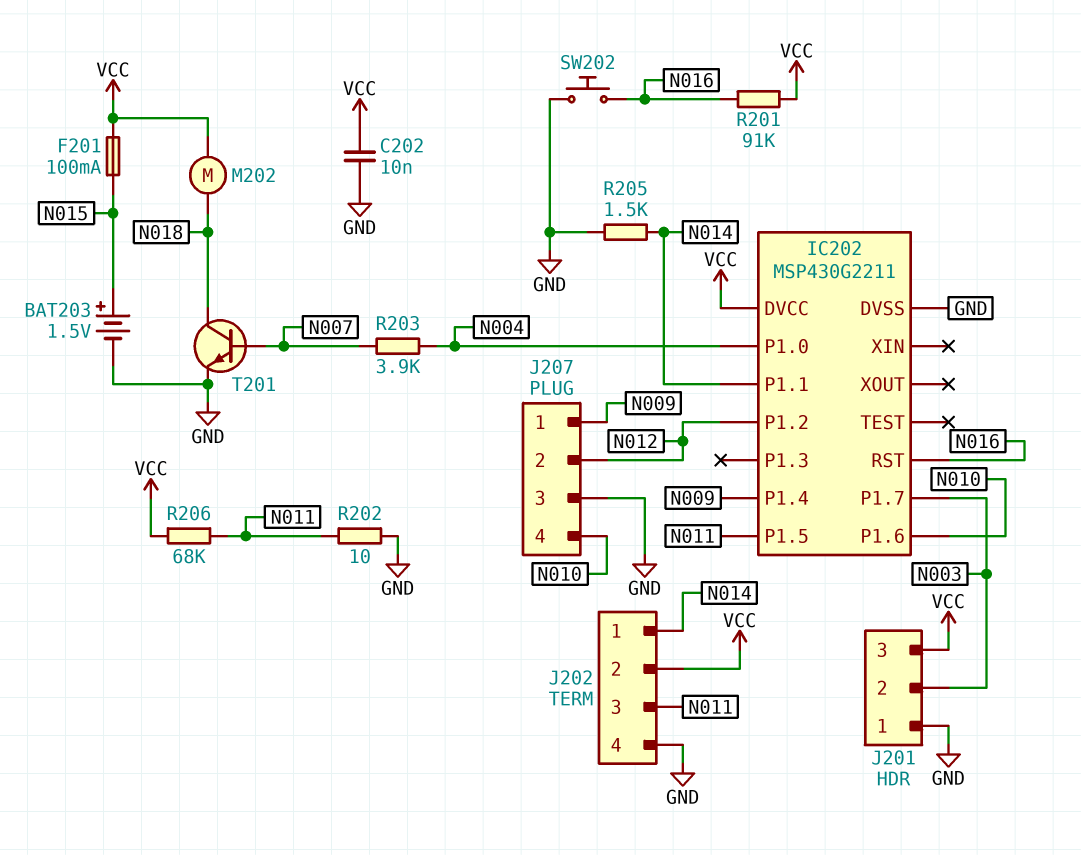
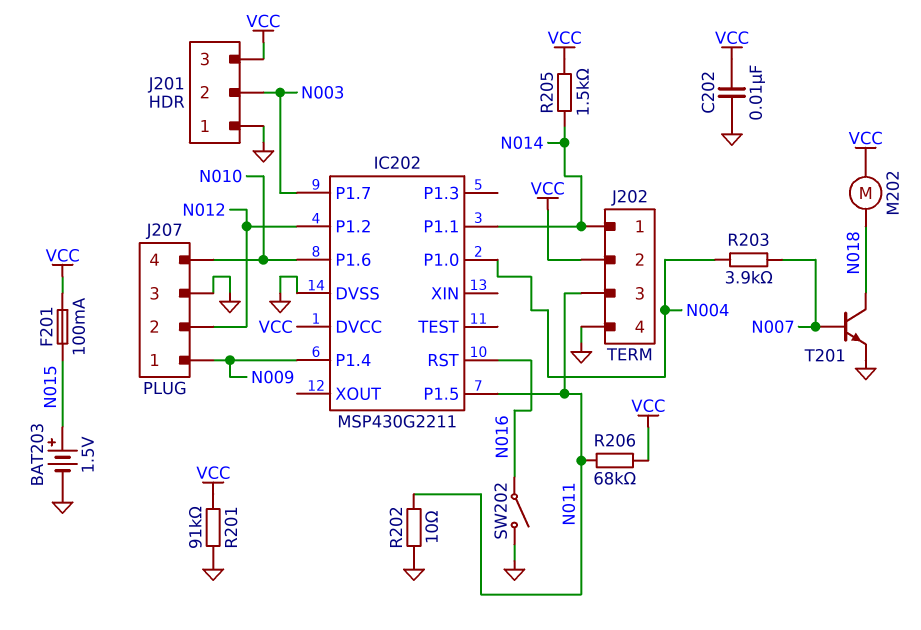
R201: 91k (N016, VCC) -> 91k (GND, VCC)
R205: 1.5k (GND, N014) -> 1.5k (N014, VCC)
SW202: button (GND, N016) -> switch (GND, N016)

